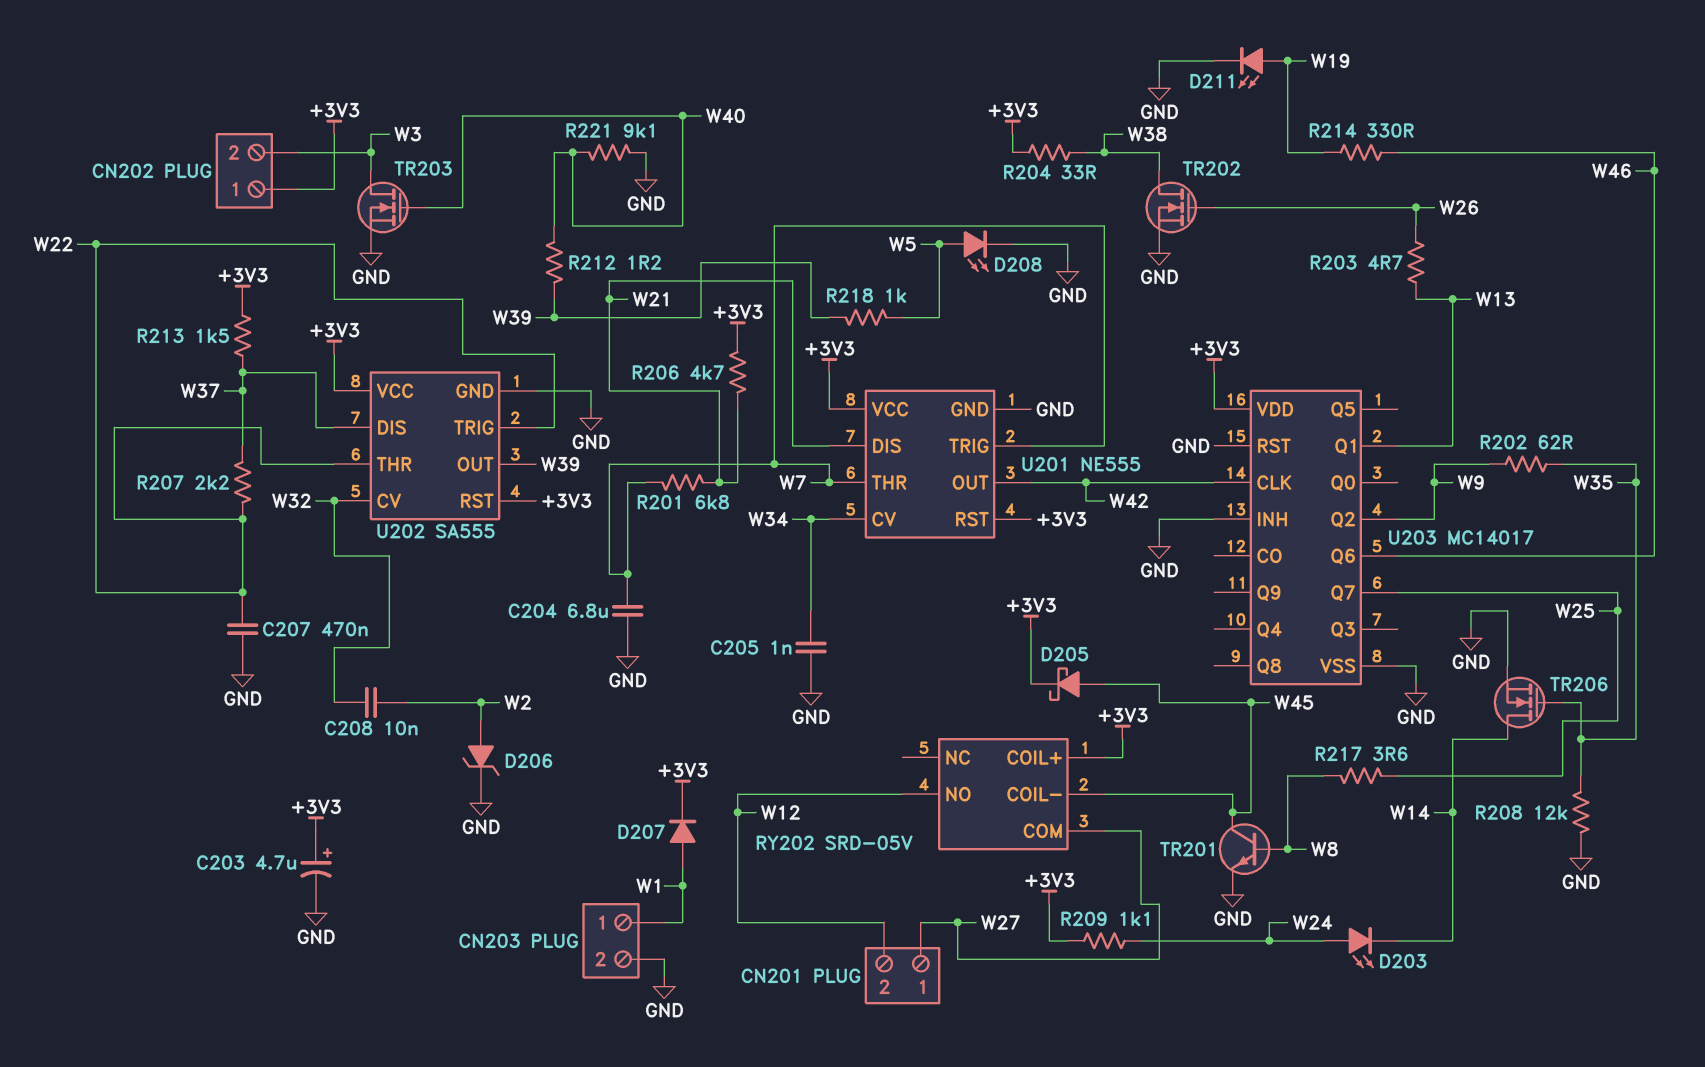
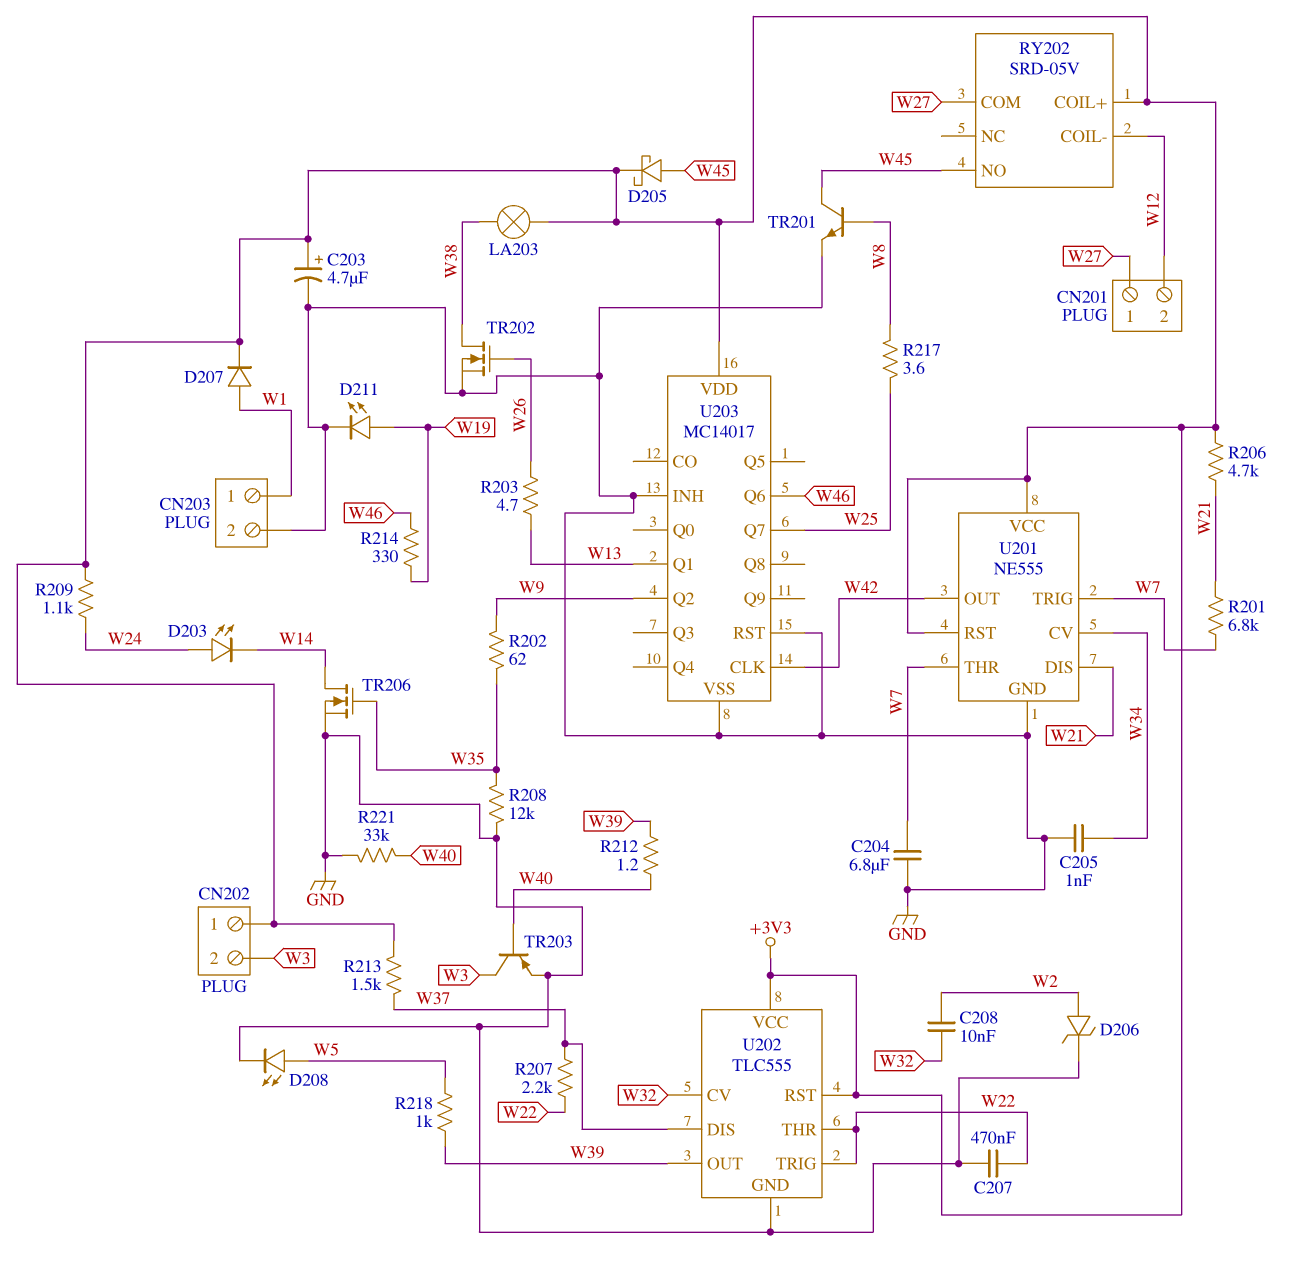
LA203: none -> lamp (+3V3, W38)
R204: 33 (+3V3, W38) -> none
R221: 9.1k (GND, W40) -> 33k (GND, W40)
RY202 pin COIL-: W45 -> W12
RY202 pin NO: W12 -> W45
TR203: NMOS (G W40, D W3, S GND) -> PNP (B W40, C W3, E GND)
U202: SA555 -> TLC555

